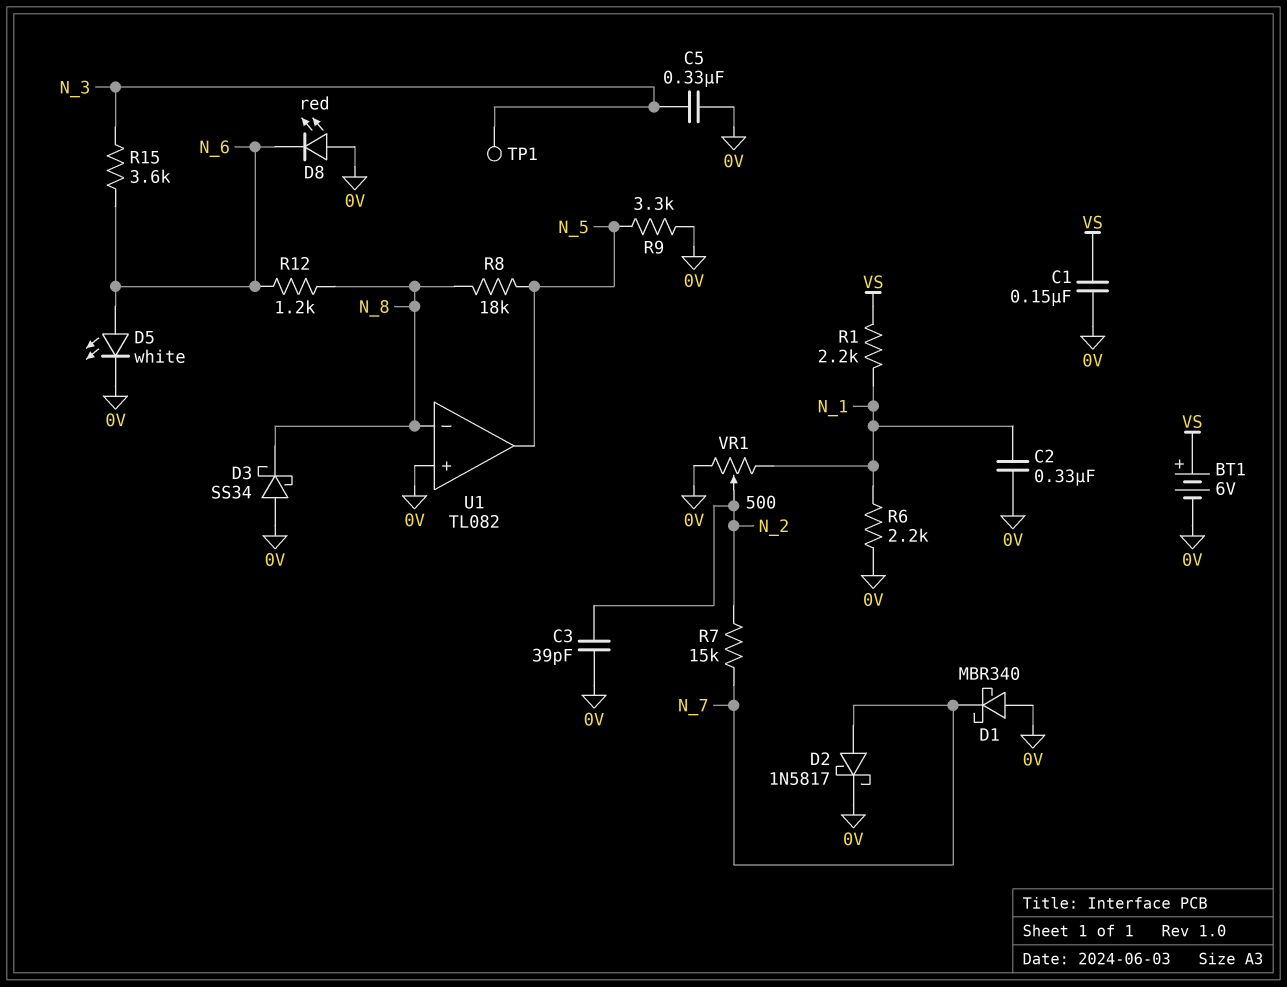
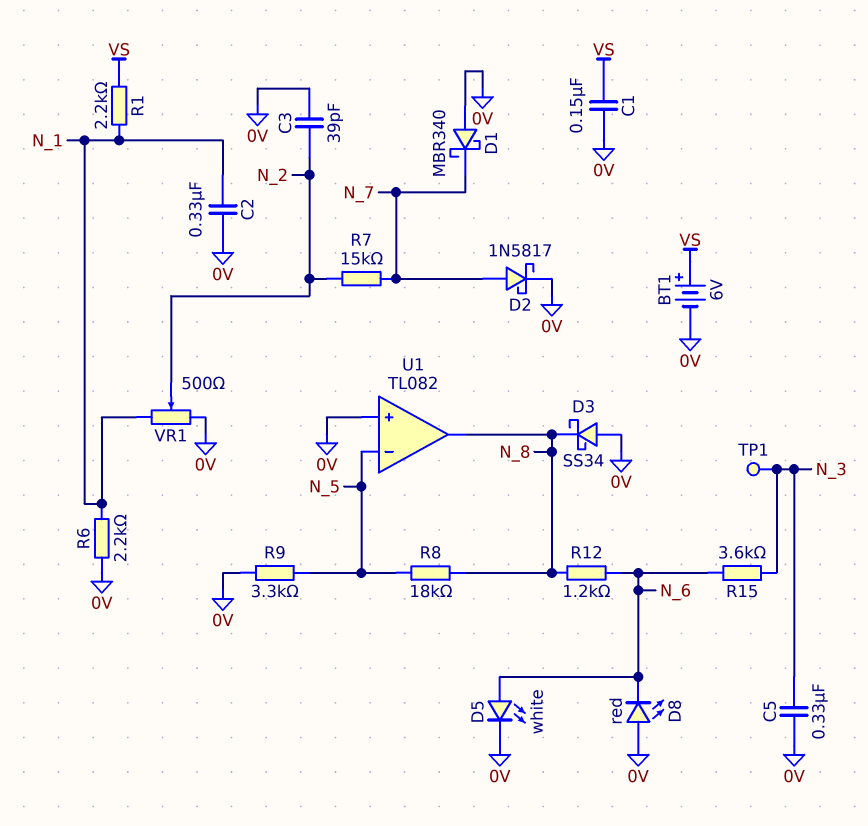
U1 pin in-: N_8 -> N_5
U1 pin out: N_5 -> N_8

